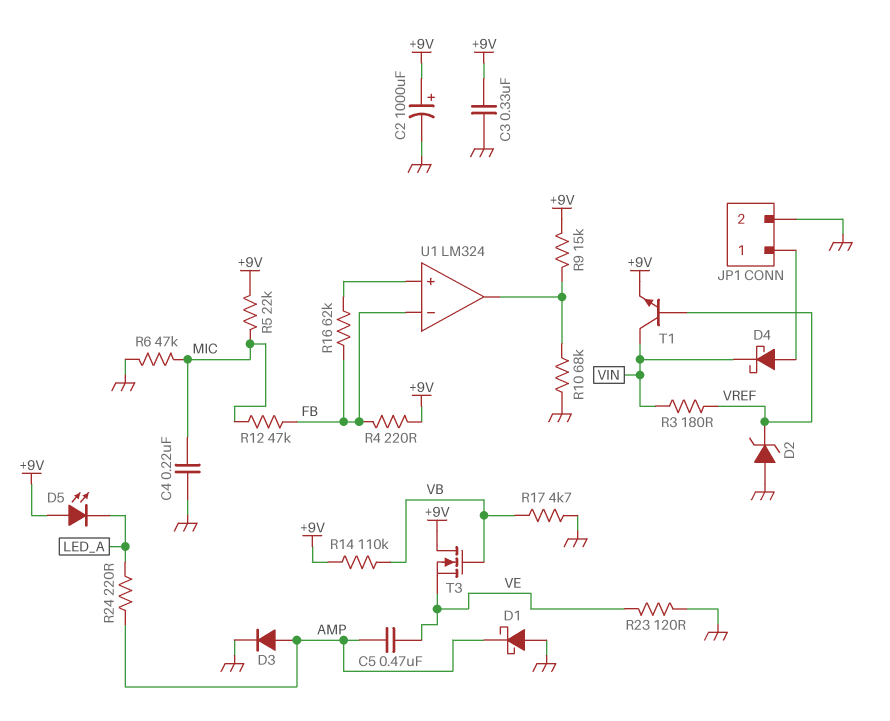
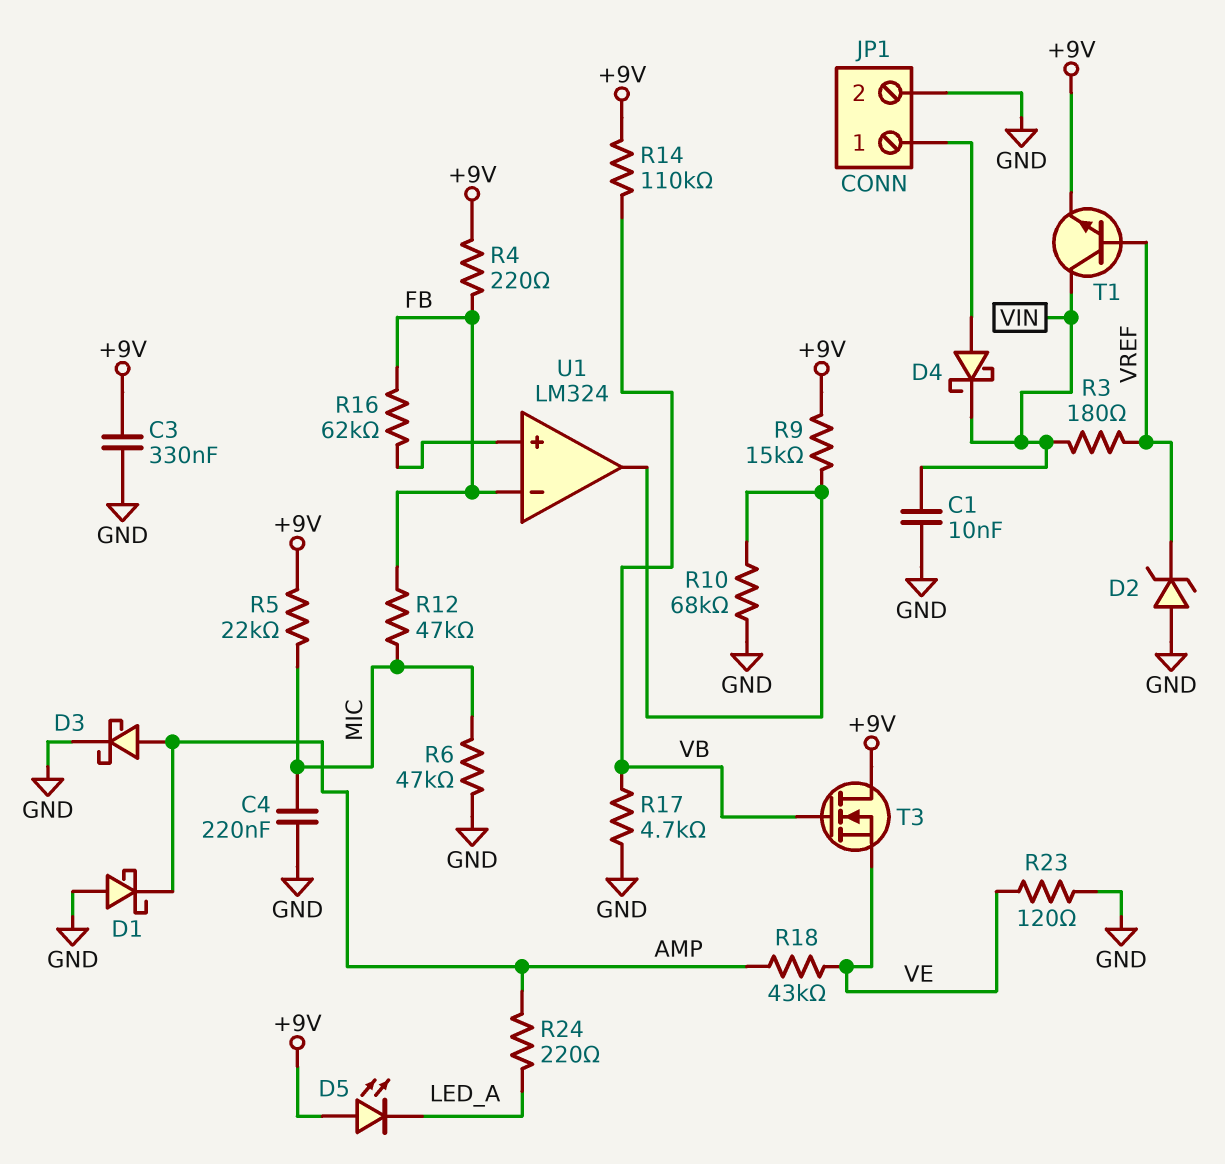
C1: none -> 10nF (GND, VIN)
C2: 1000uF (plus +9V, minus GND) -> none
C5: 470nF (AMP, VE) -> none
D3: diode (A AMP, K GND) -> schottky (A AMP, K GND)
R18: none -> 43k (AMP, VE)

